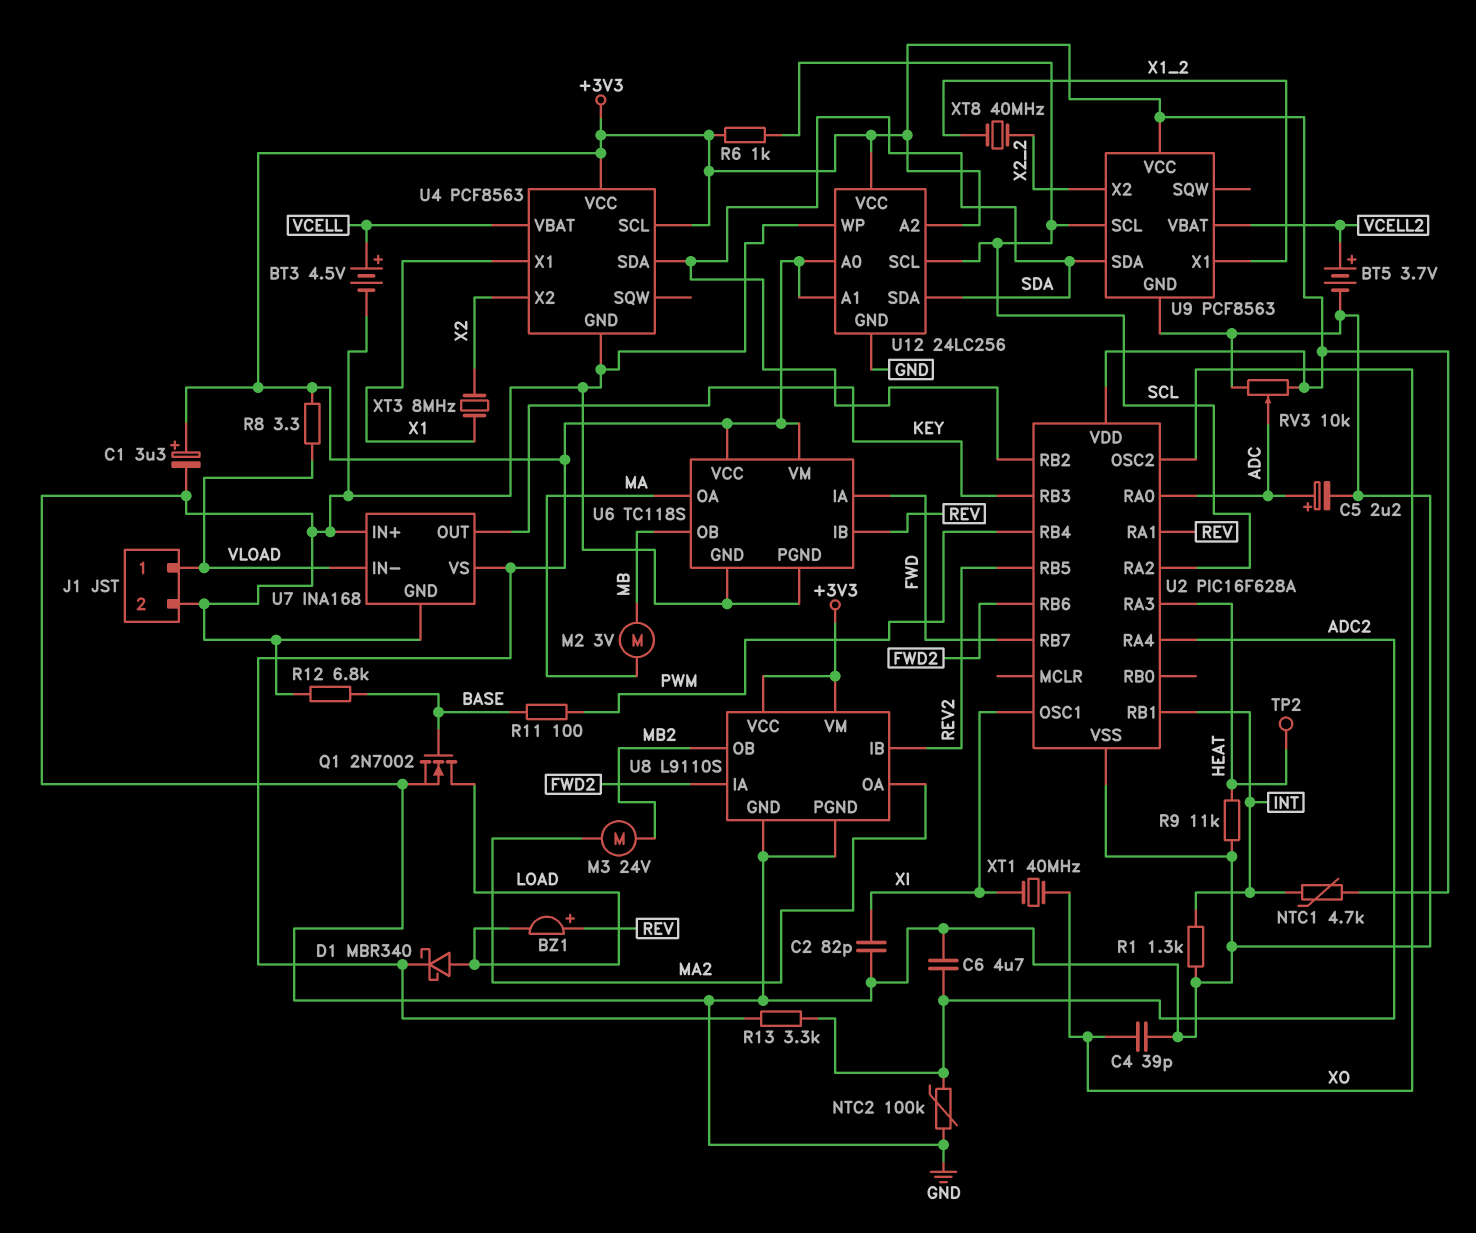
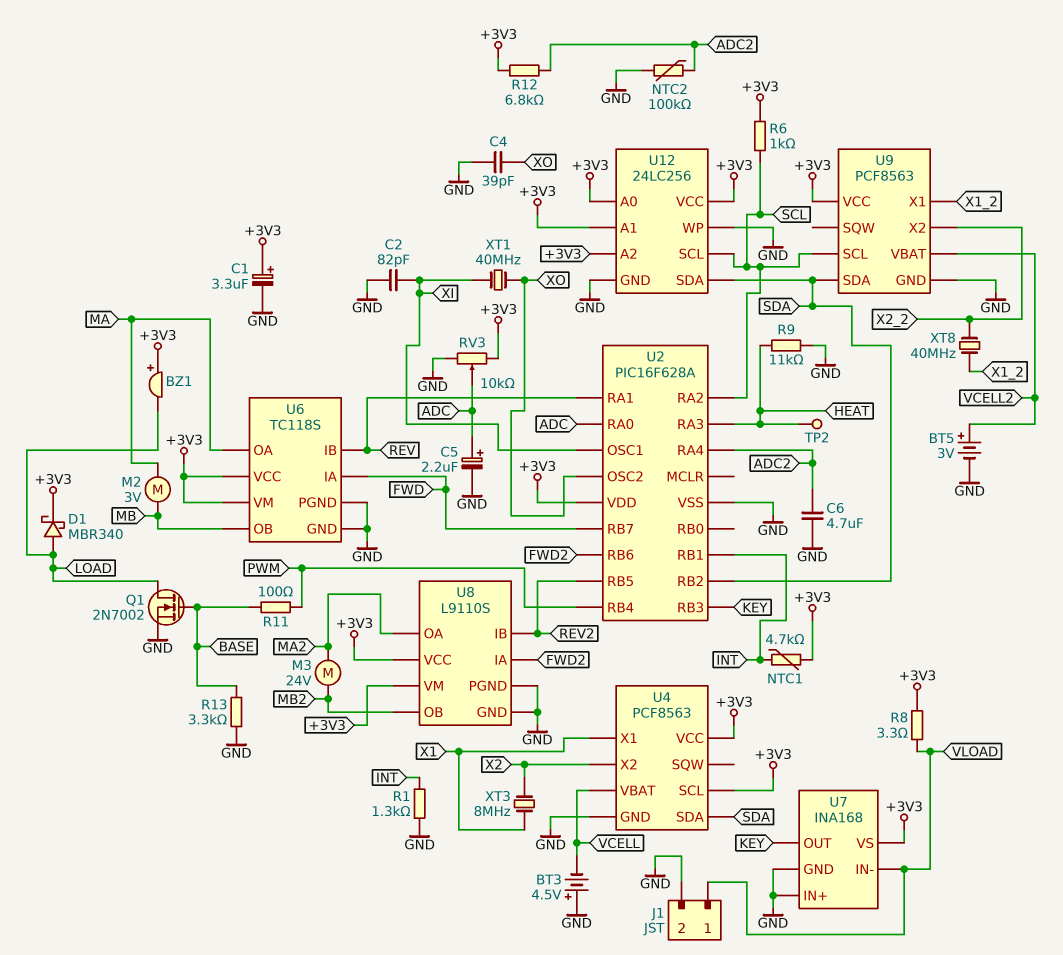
BT3: 4.5V (plus VCELL, minus GND) -> 4.5V (plus GND, minus VCELL)
BT5: 3.7V (plus VCELL2, minus GND) -> 3V (plus VCELL2, minus GND)
BZ1: buzzer (plus REV, minus LOAD) -> buzzer (plus +3V3, minus LOAD)
R12: 6.8k (BASE, GND) -> 6.8k (+3V3, ADC2)
R13: 3.3k (+3V3, ADC2) -> 3.3k (BASE, GND)

